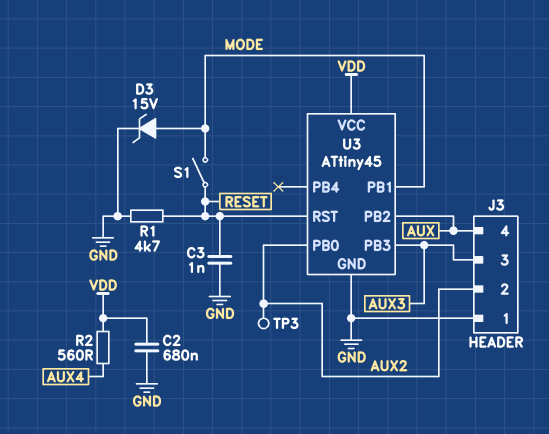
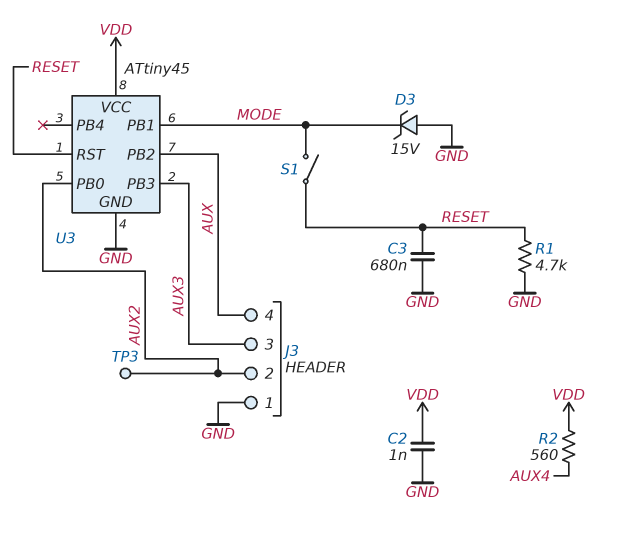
C2: 680nF (GND, VDD) -> 1nF (GND, VDD)
C3: 1nF (GND, RESET) -> 680nF (GND, RESET)
D3: zener 15V (A MODE, K GND) -> zener 15V (A GND, K MODE)

